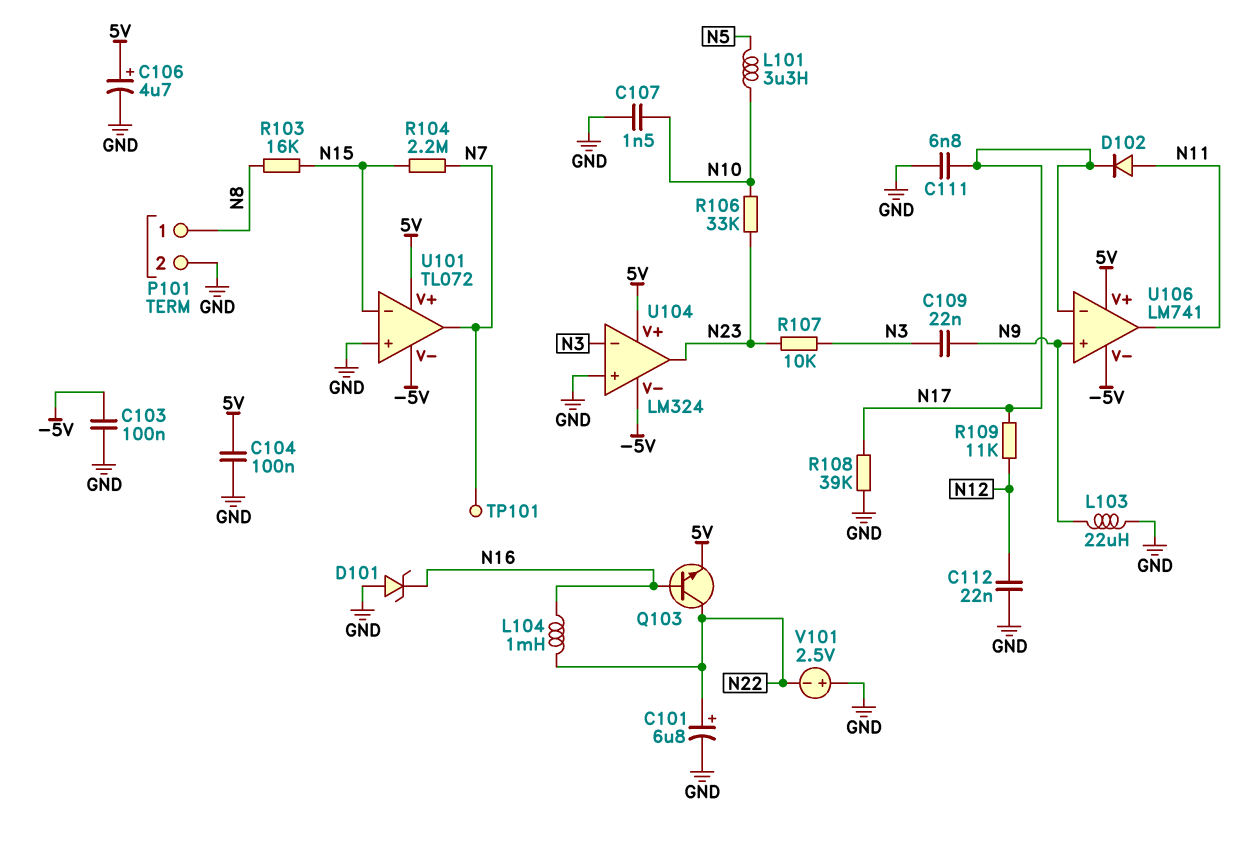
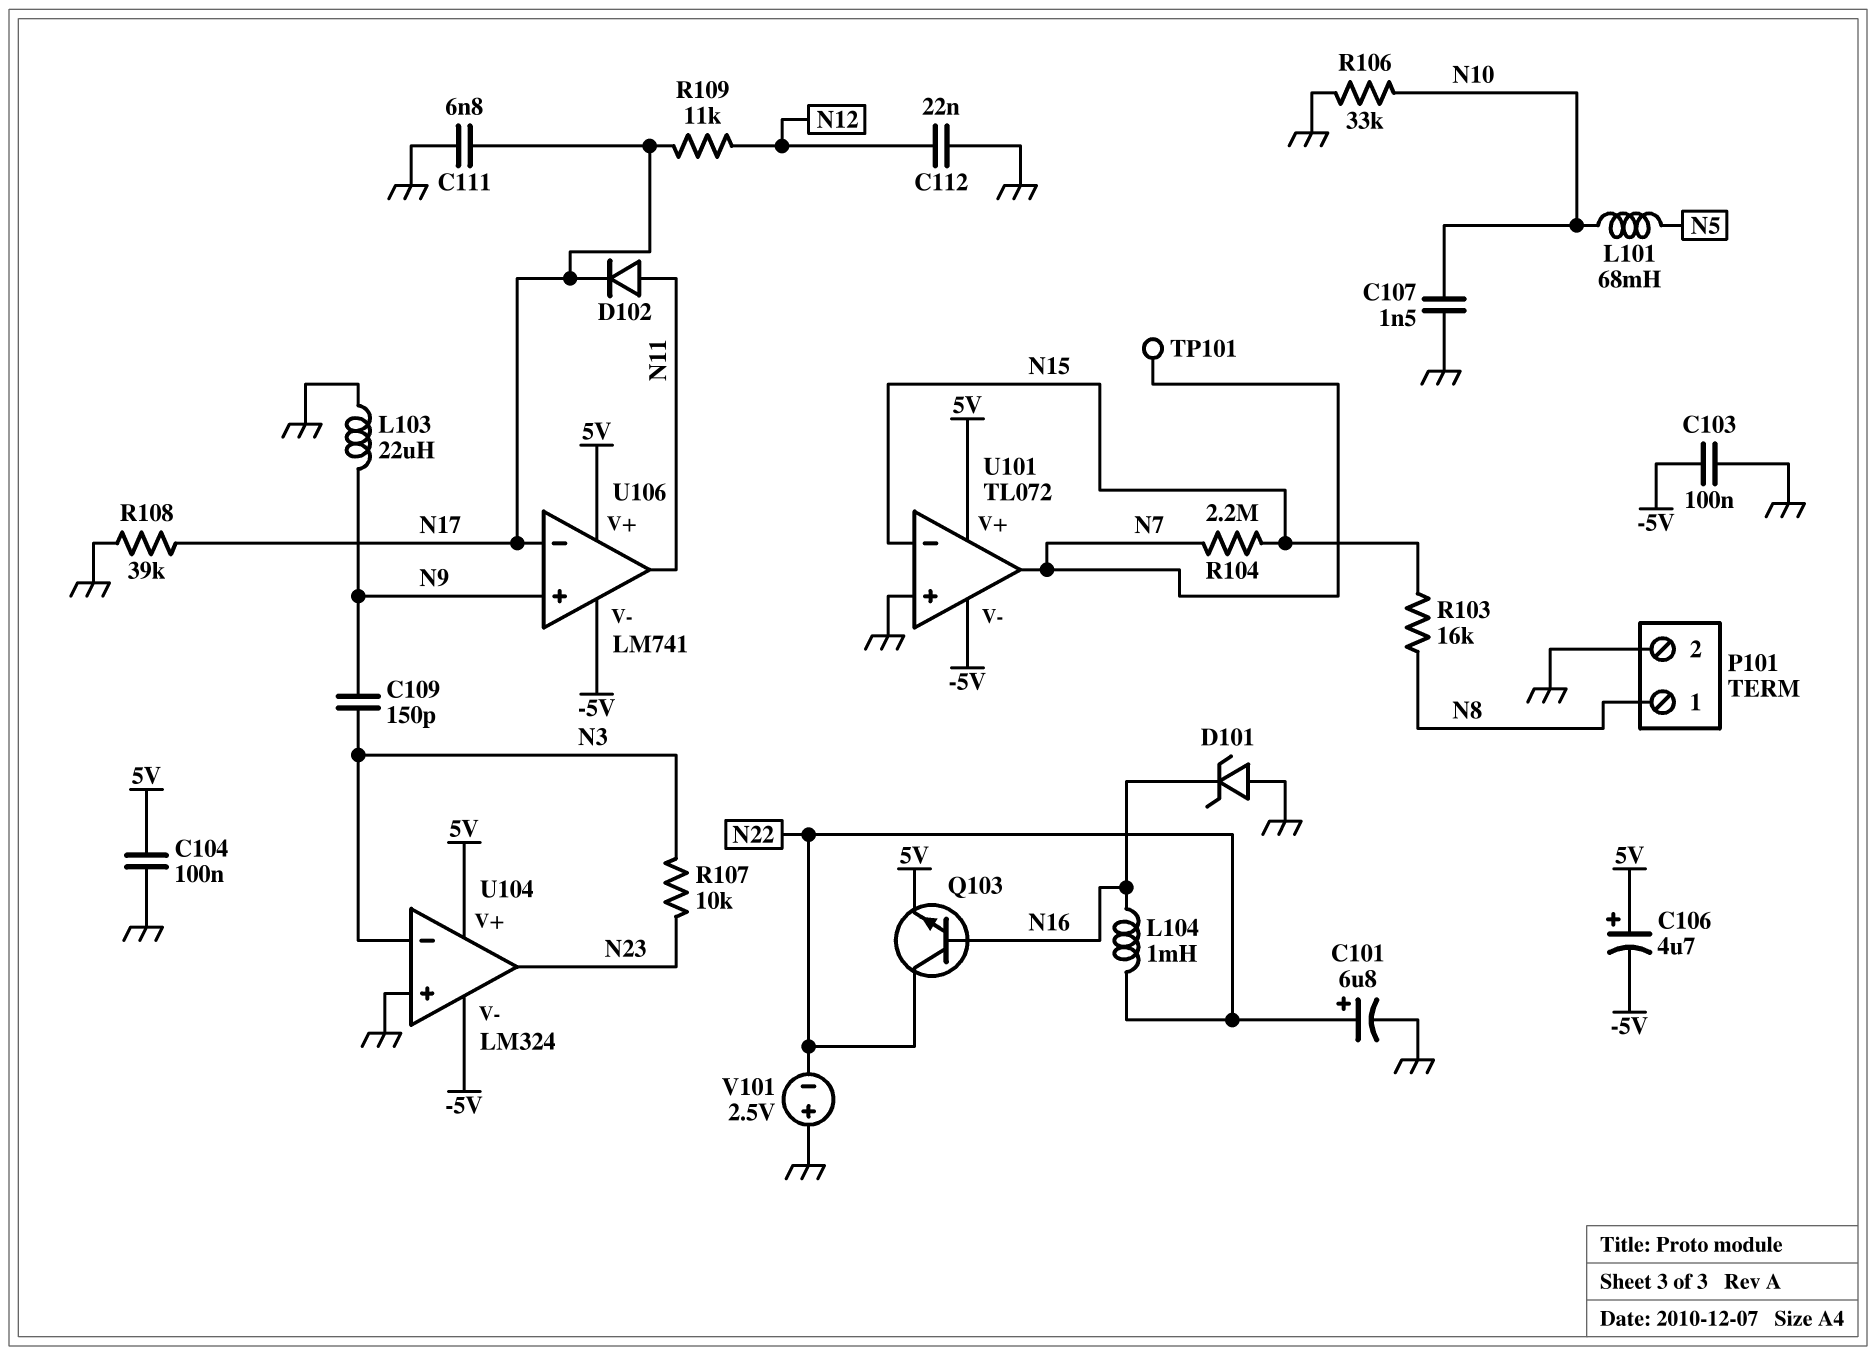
C106: 4.7uF (plus 5V, minus GND) -> 4.7uF (plus 5V, minus -5V)
C109: 22nF (N3, N9) -> 150pF (N3, N9)
L101: 3.3uH (N5, N10) -> 68mH (N5, N10)
R106: 33k (N10, N23) -> 33k (GND, N10)

